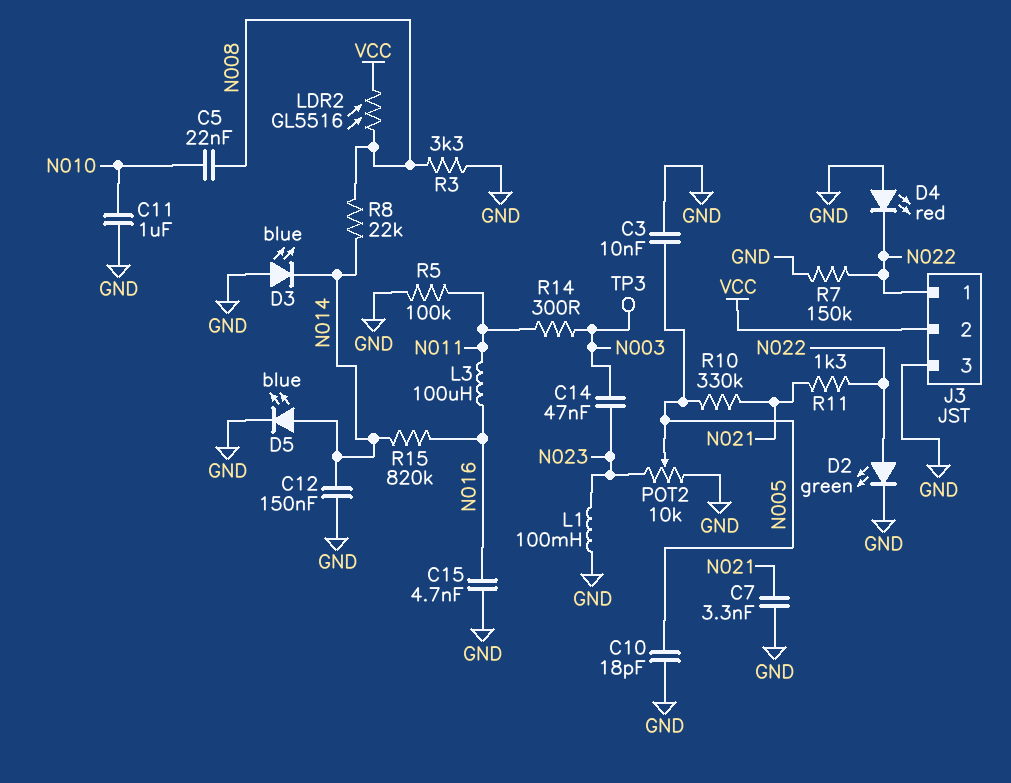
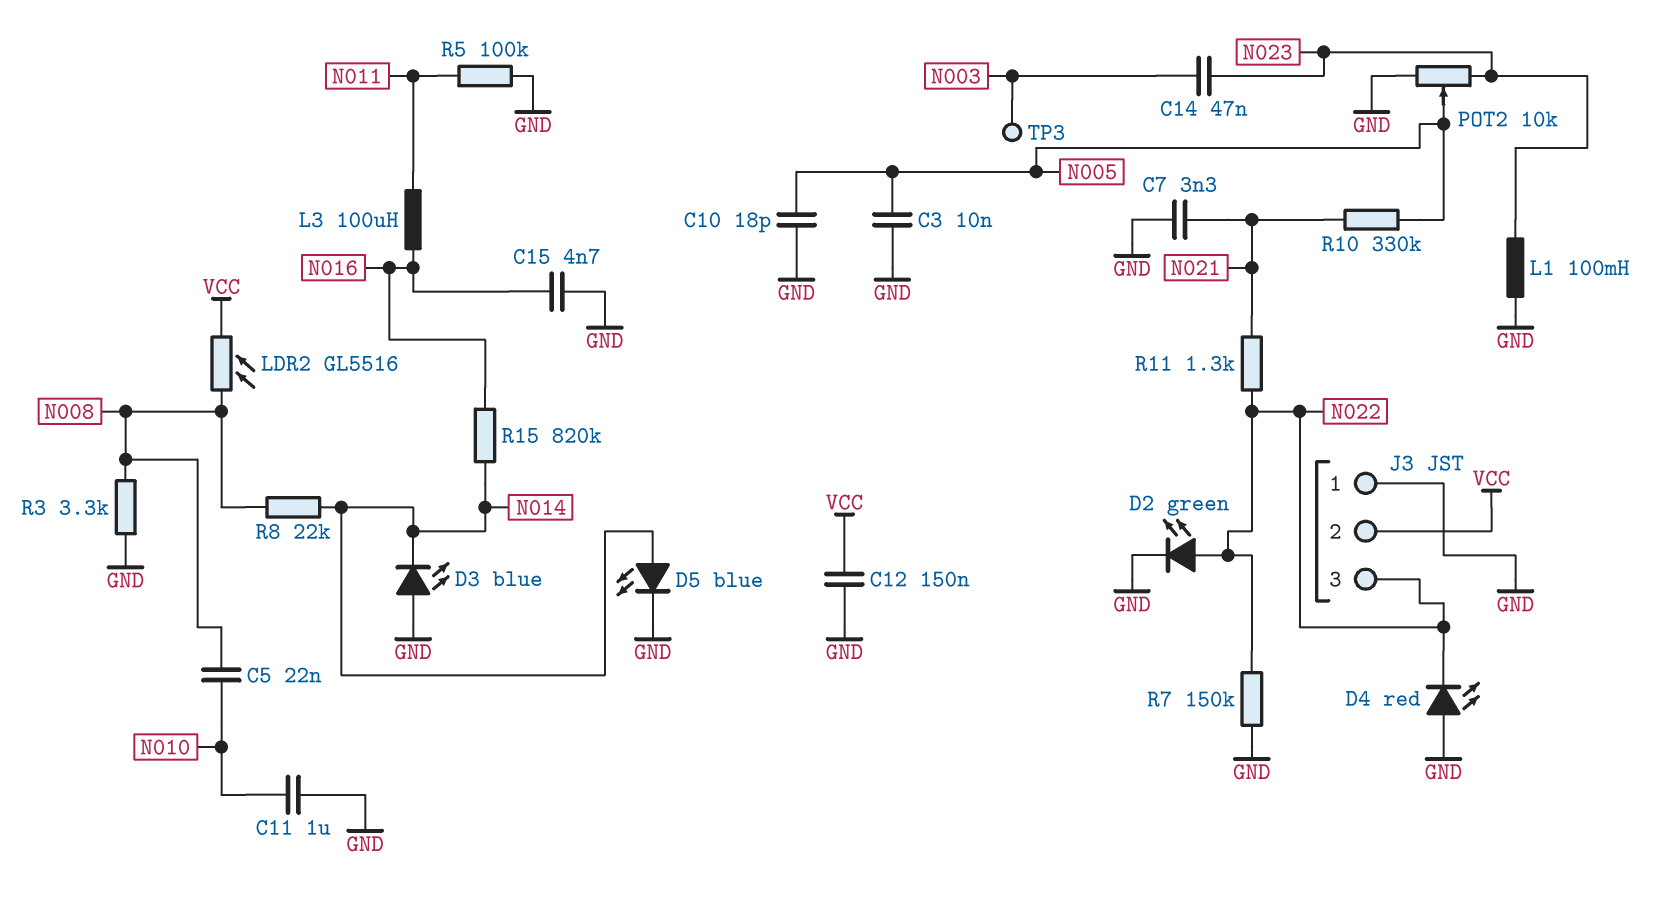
C12: 150nF (GND, N014) -> 150nF (GND, VCC)
J3 pin 1: N022 -> GND
J3 pin 3: GND -> N022
R14: 300 (N003, N011) -> none

